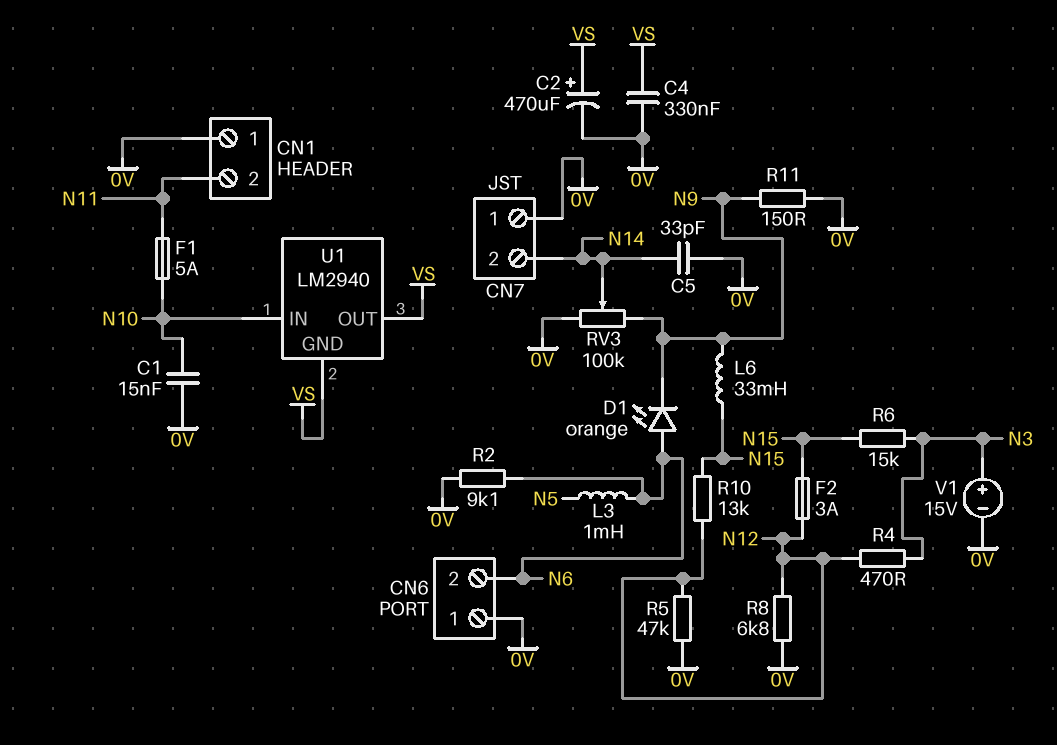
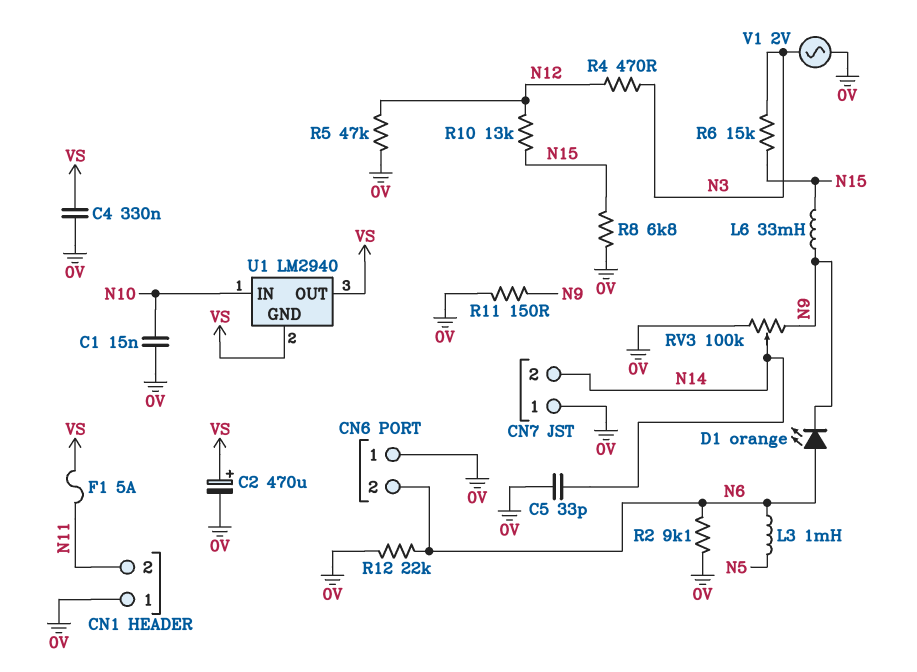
F1: 5A (N10, N11) -> 5A (N11, VS)
F2: 3A (N12, N15) -> none
R8: 6.8k (0V, N12) -> 6.8k (0V, N15)
R12: none -> 22k (0V, N6)
V1: 15V (plus N3, minus 0V) -> AC 2V (0V, N3)

